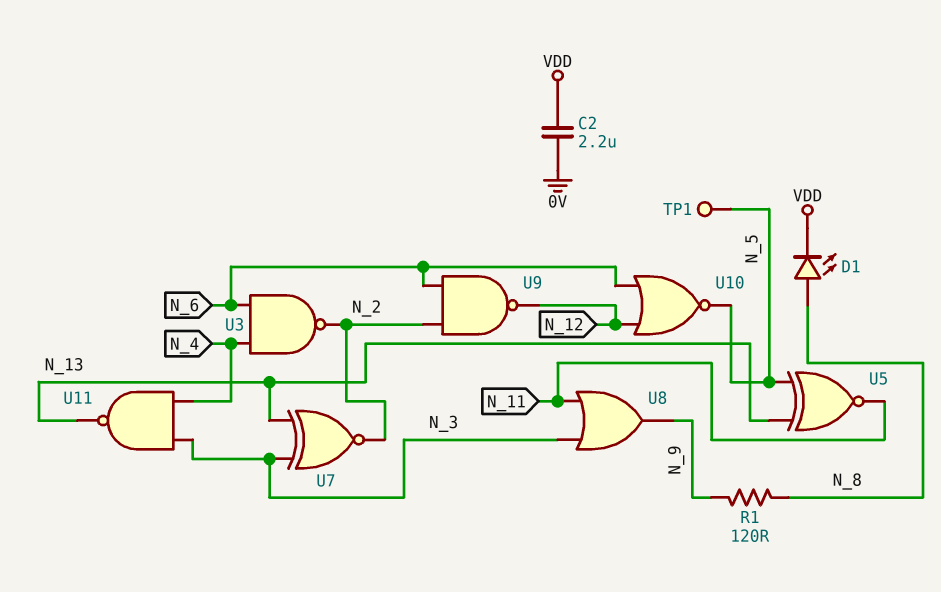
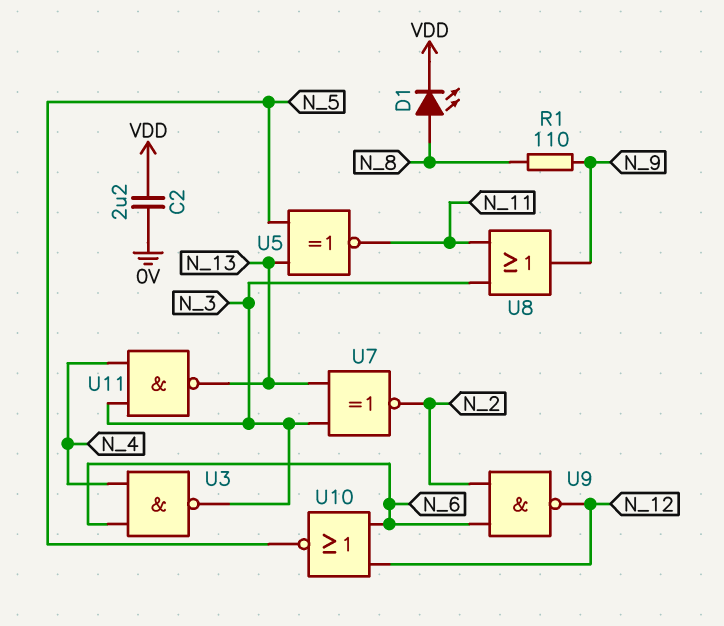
R1: 120 (N_8, N_9) -> 110 (N_8, N_9)
TP1: test point (N_5) -> none
U3: NAND (in N_4, in N_6, out N_2) -> NAND (in N_4, in N_6, out N_3)

